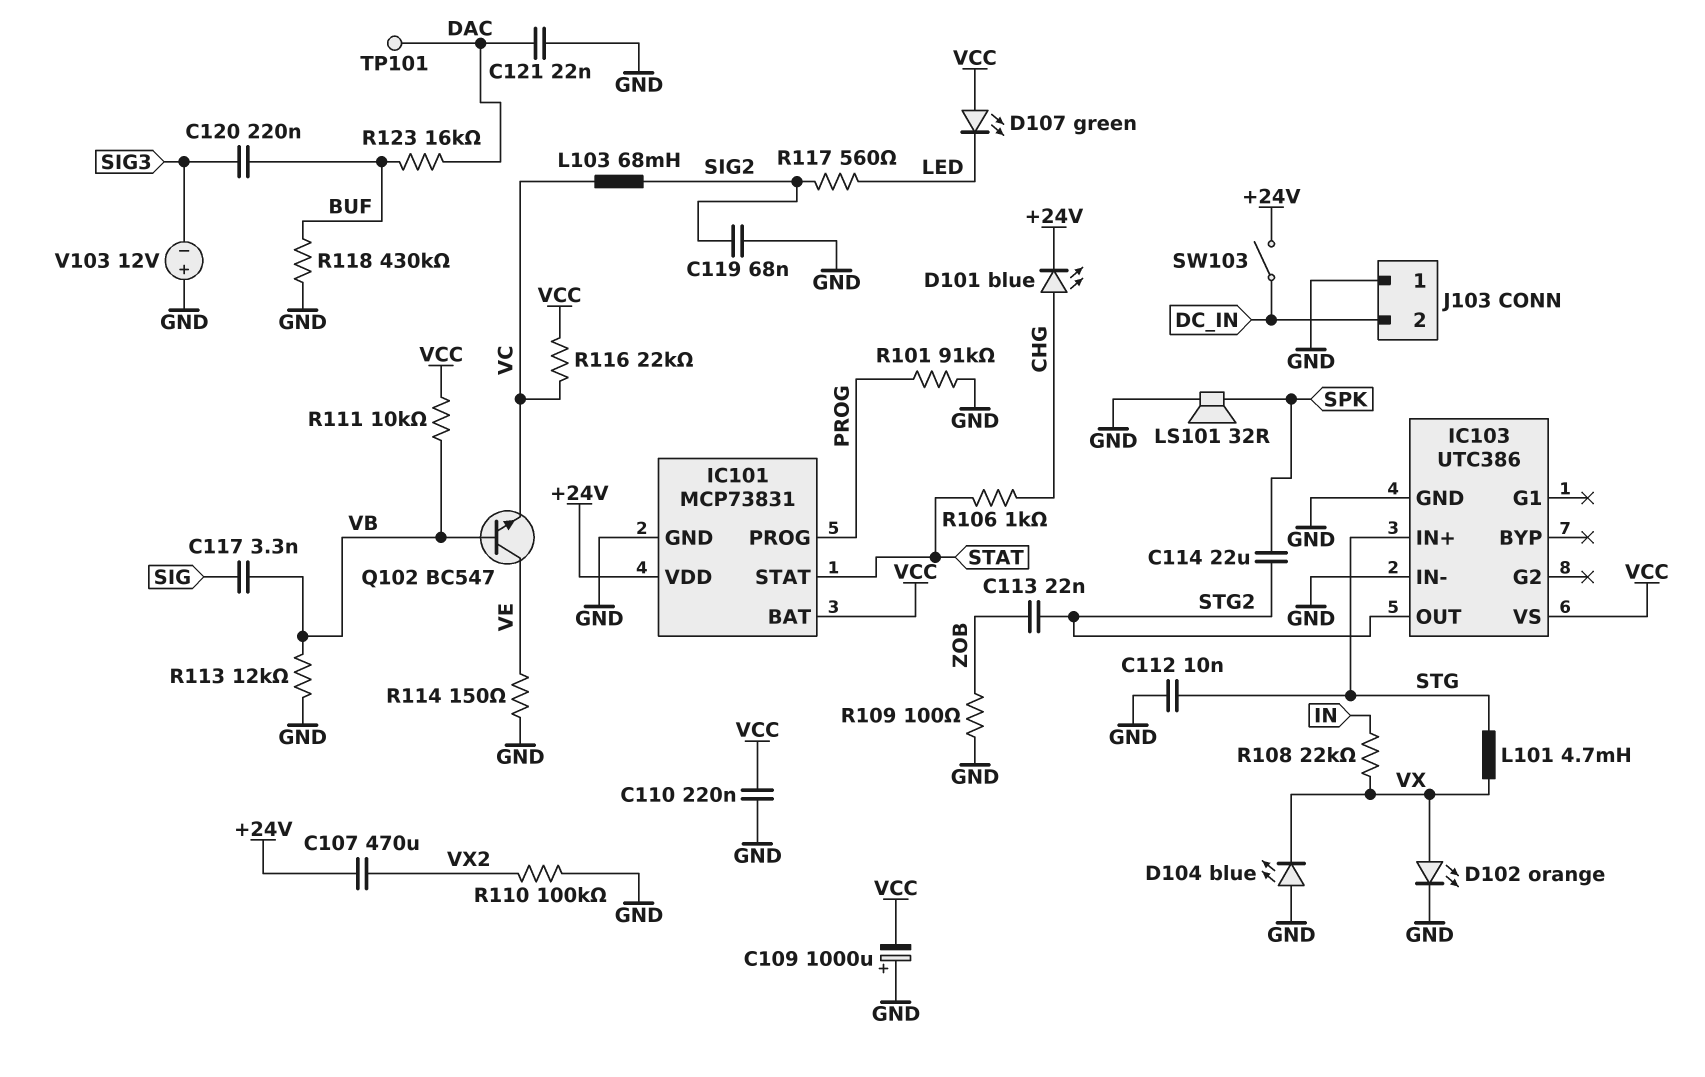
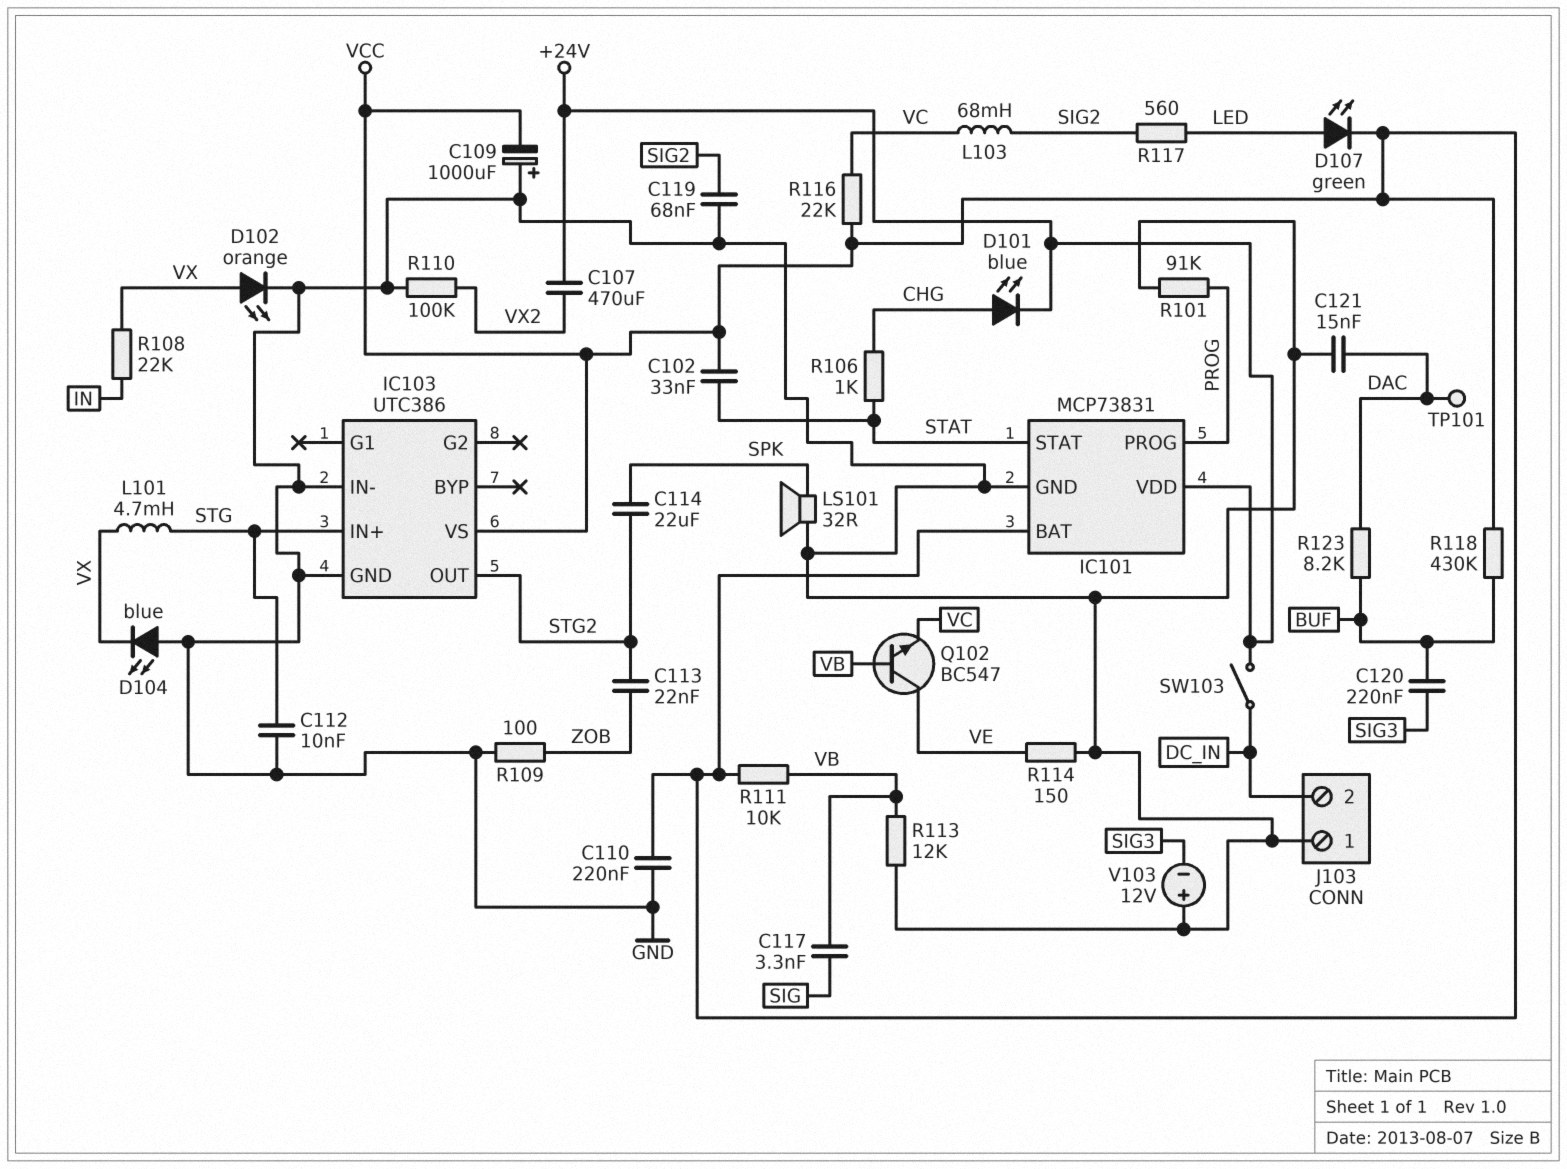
C102: none -> 33nF (STAT, VCC)
C121: 22nF (DAC, GND) -> 15nF (DAC, GND)
D107: LED green (A VCC, K LED) -> LED green (A LED, K VCC)
R118: 430k (BUF, GND) -> 430k (BUF, VCC)
R123: 16k (BUF, DAC) -> 8.2k (BUF, DAC)

